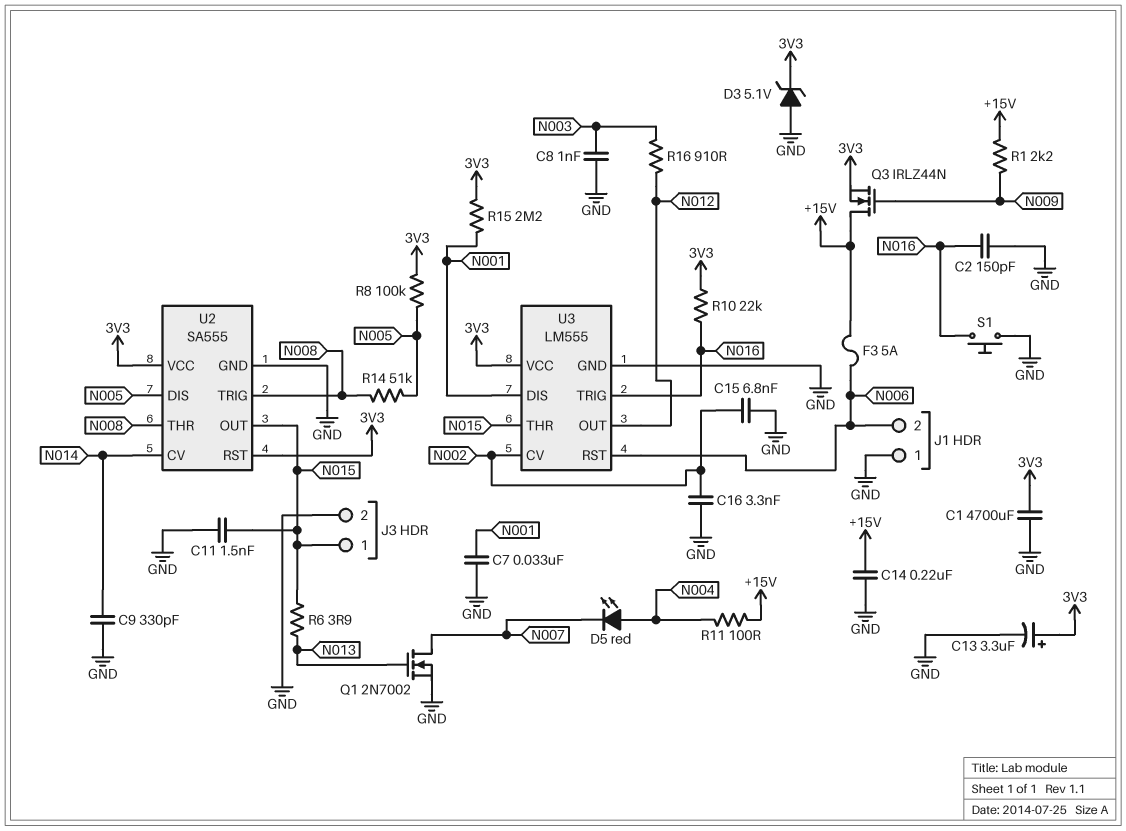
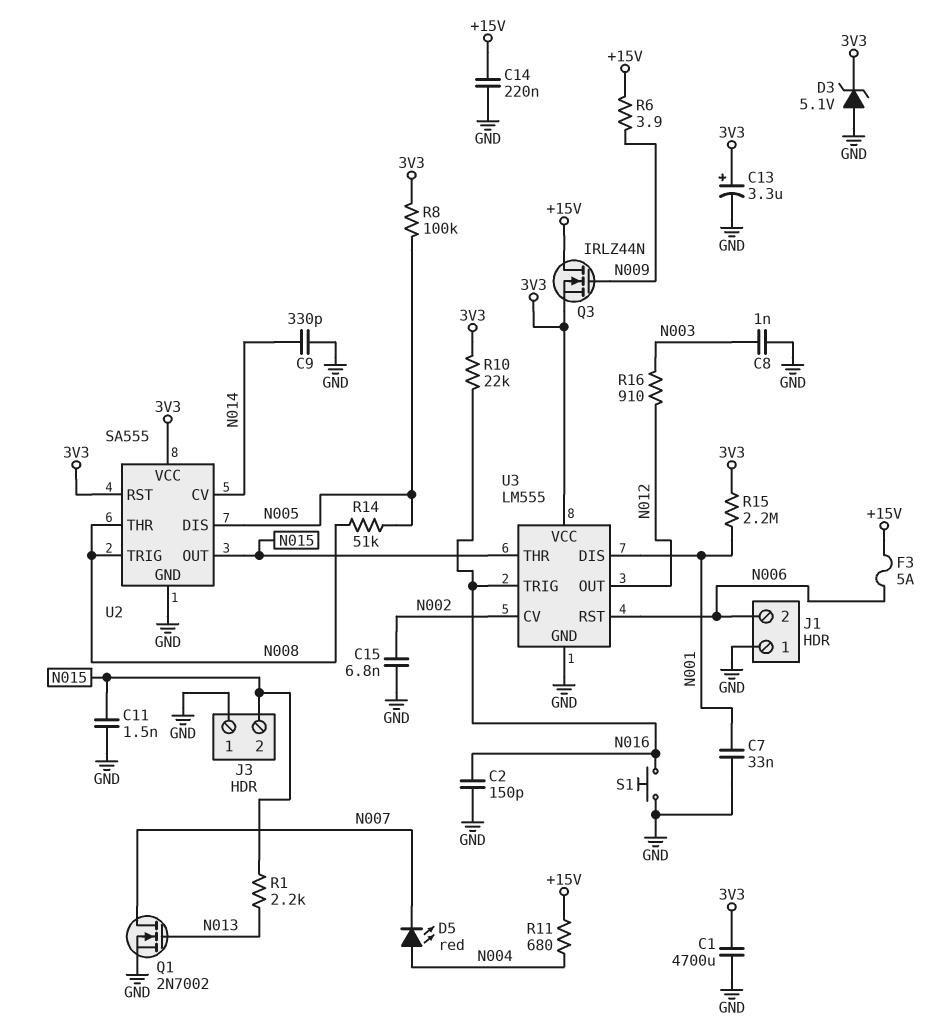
C16: 3.3nF (GND, N002) -> none
J3 pin 1: N015 -> GND
J3 pin 2: GND -> N015
R1: 2.2k (+15V, N009) -> 2.2k (N013, N015)
R6: 3.9 (N013, N015) -> 3.9 (+15V, N009)
R11: 100 (+15V, N004) -> 680 (+15V, N004)

